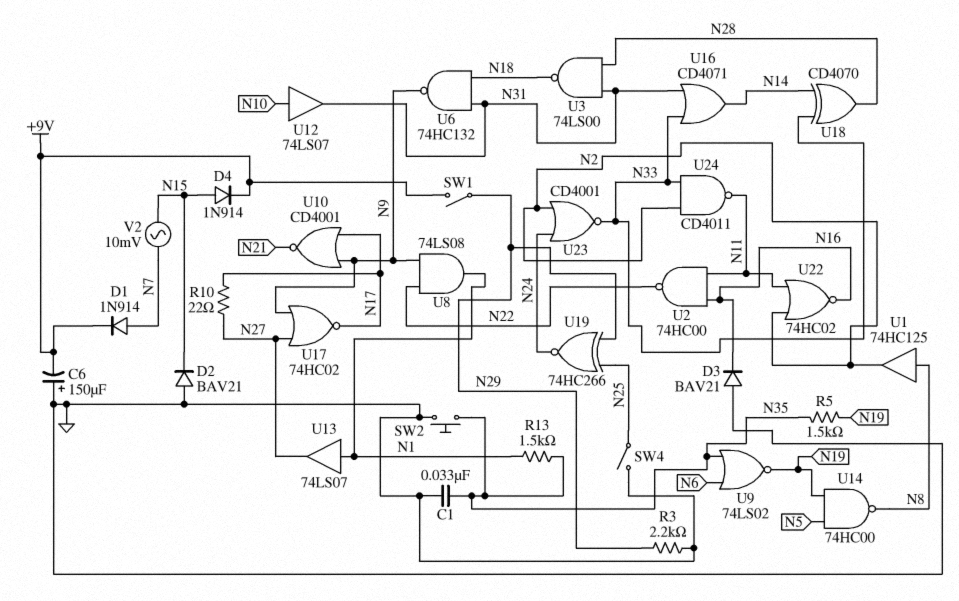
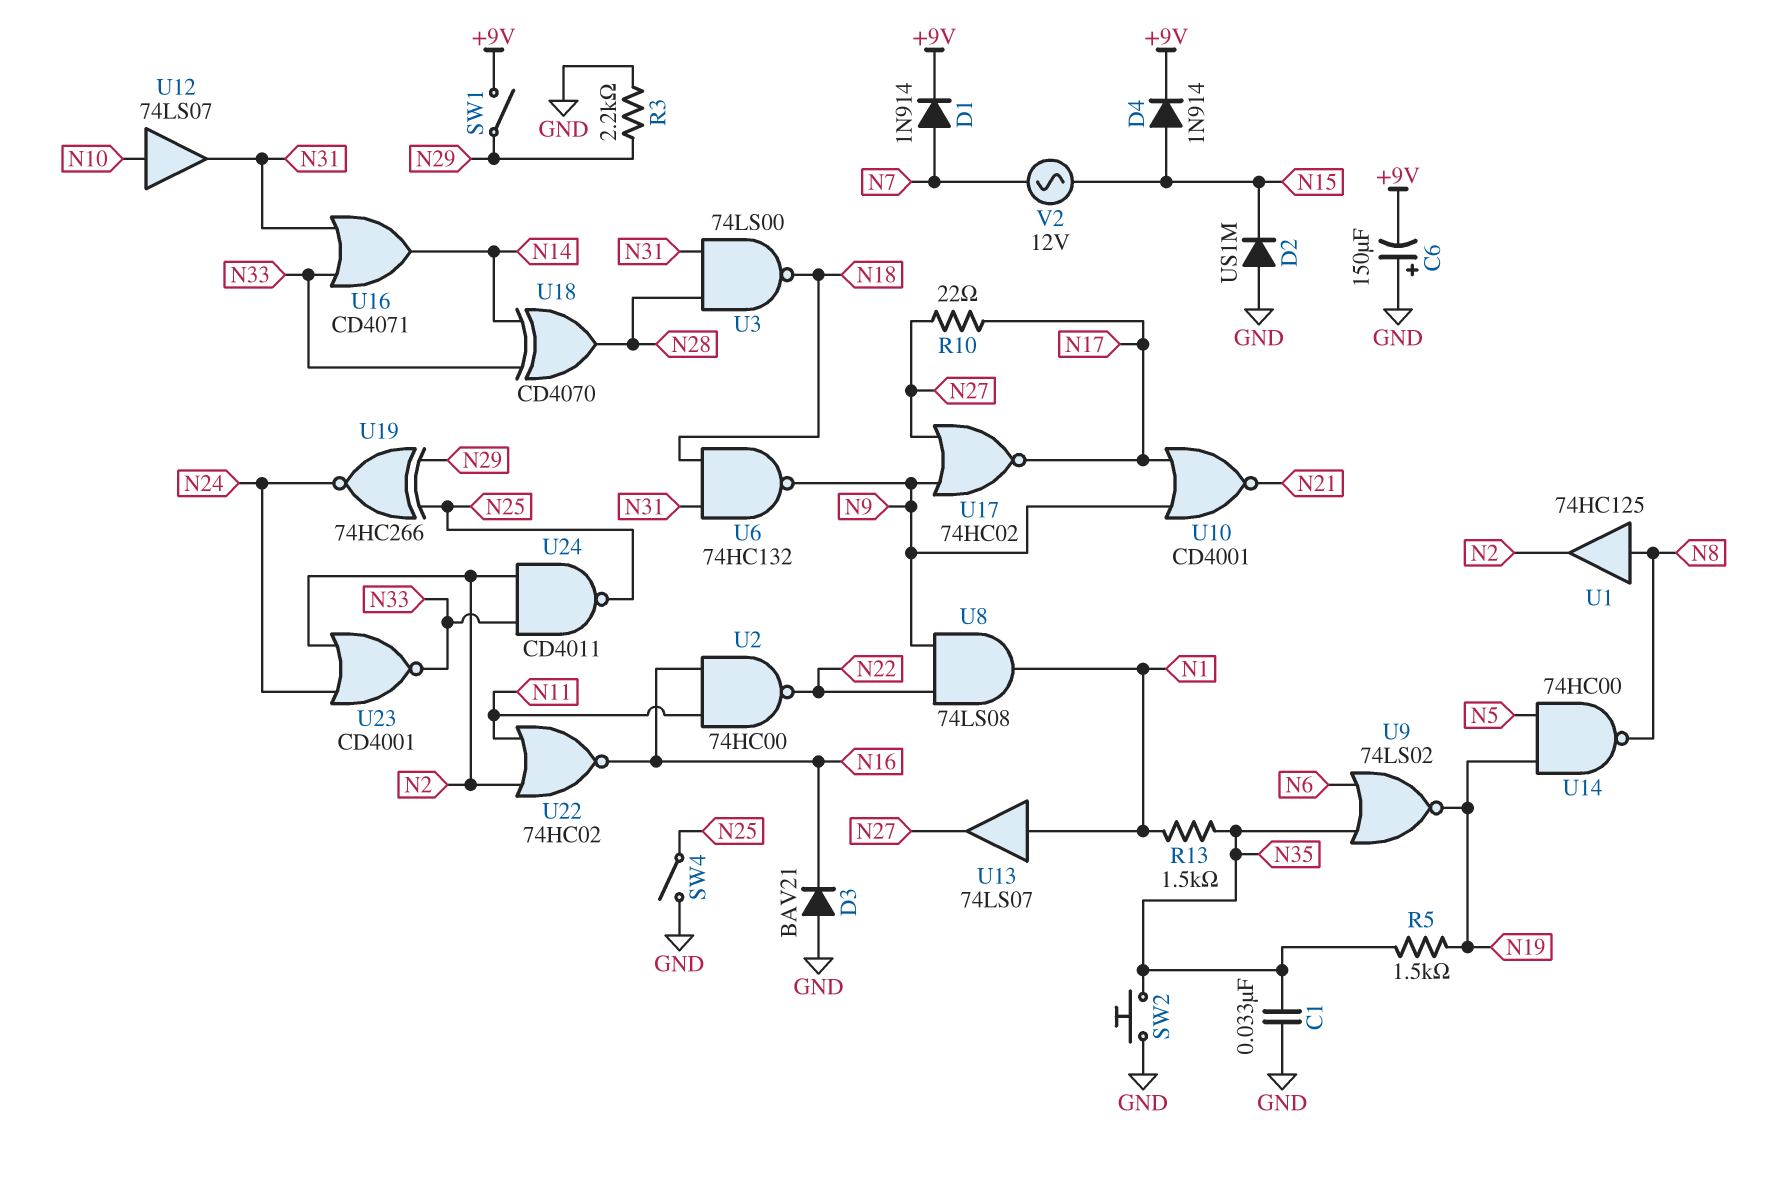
D2: diode BAV21 (A GND, K N15) -> diode US1M (A GND, K N15)
U24: NAND CD4011 (in N2, in N33, out N11) -> NAND CD4011 (in N2, in N33, out N25)
V2: AC 10mV (N7, N15) -> AC 12V (N7, N15)

